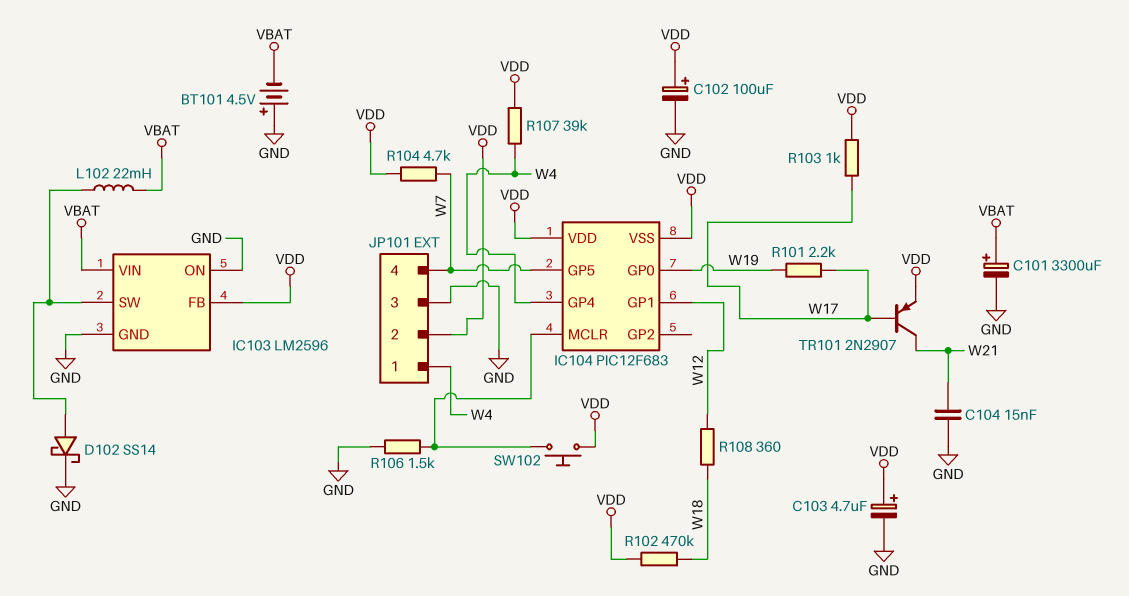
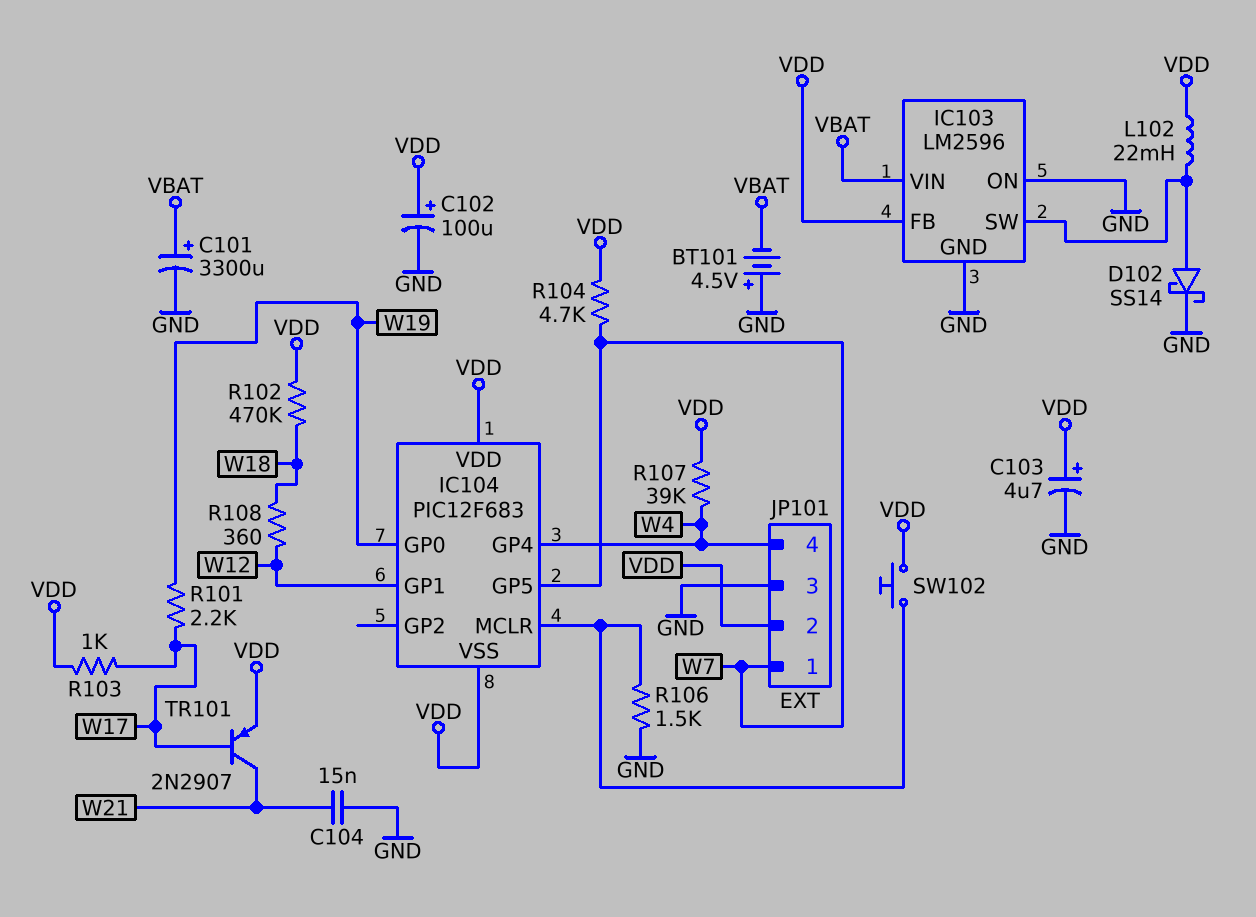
JP101 pin 1: W4 -> W7
JP101 pin 4: W7 -> W4
L102: 22mH (IC103/SW, VBAT) -> 22mH (IC103/SW, VDD)

